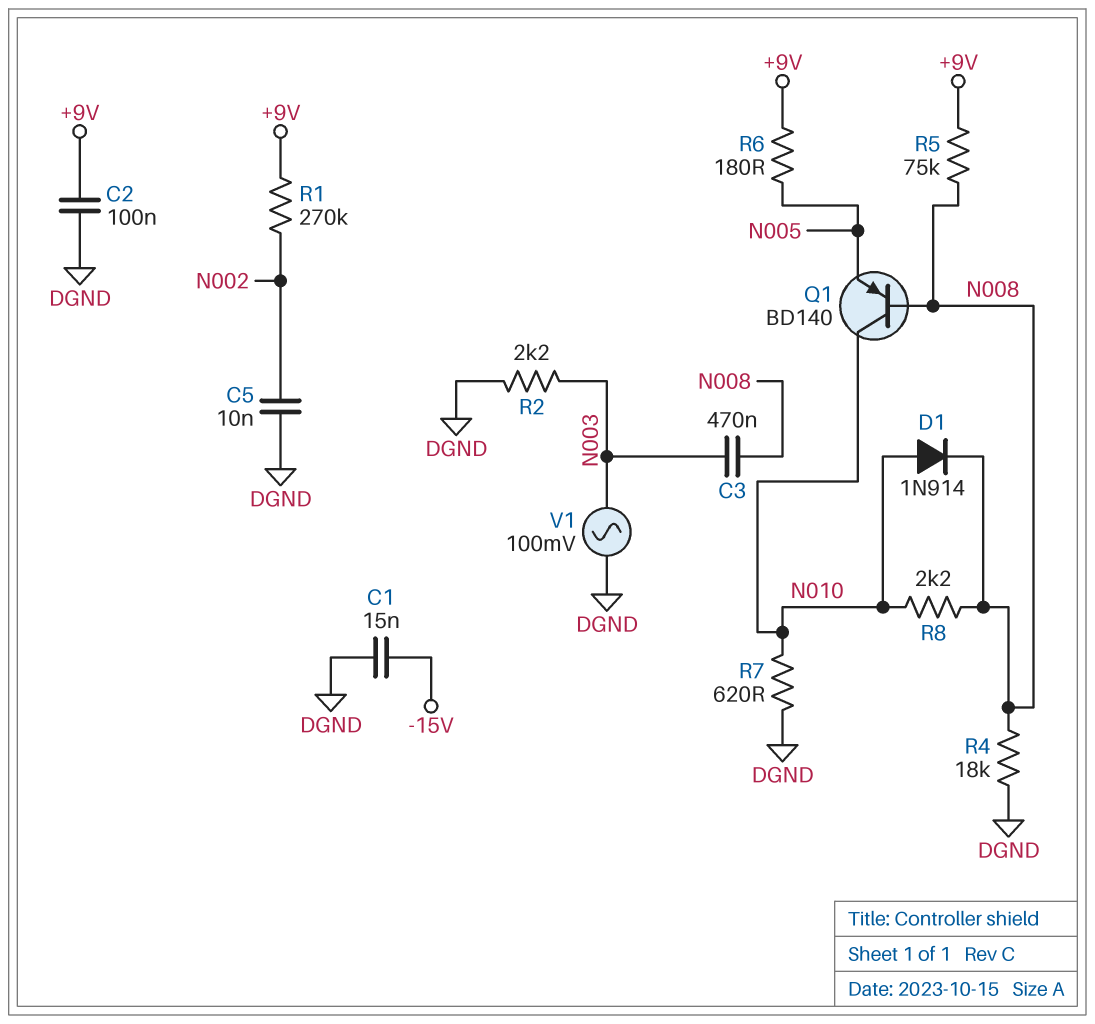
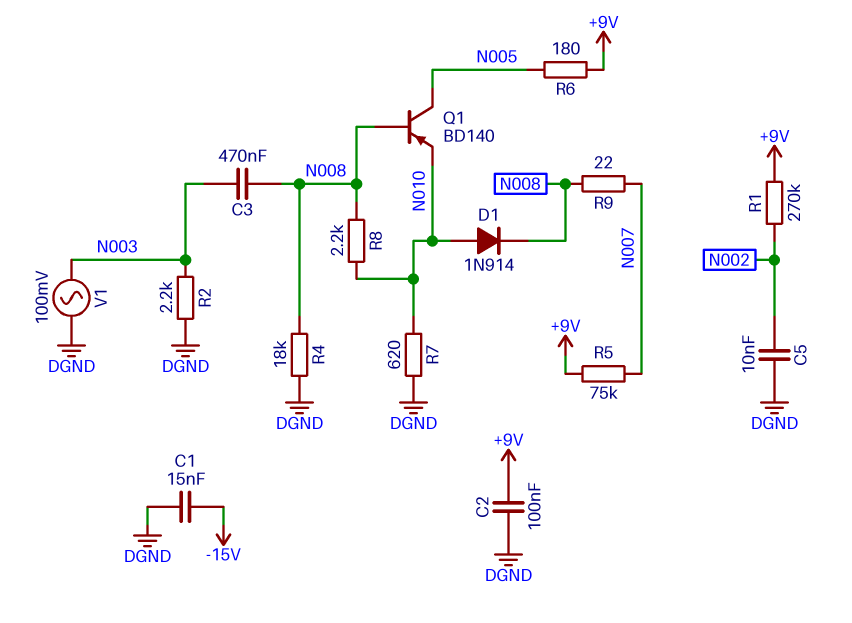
Q1: PNP BD140 (B N008, C N010, E N005) -> PNP BD140 (B N008, C N005, E N010)
R5: 75k (+9V, N008) -> 75k (+9V, N007)
R9: none -> 22 (N007, N008)

